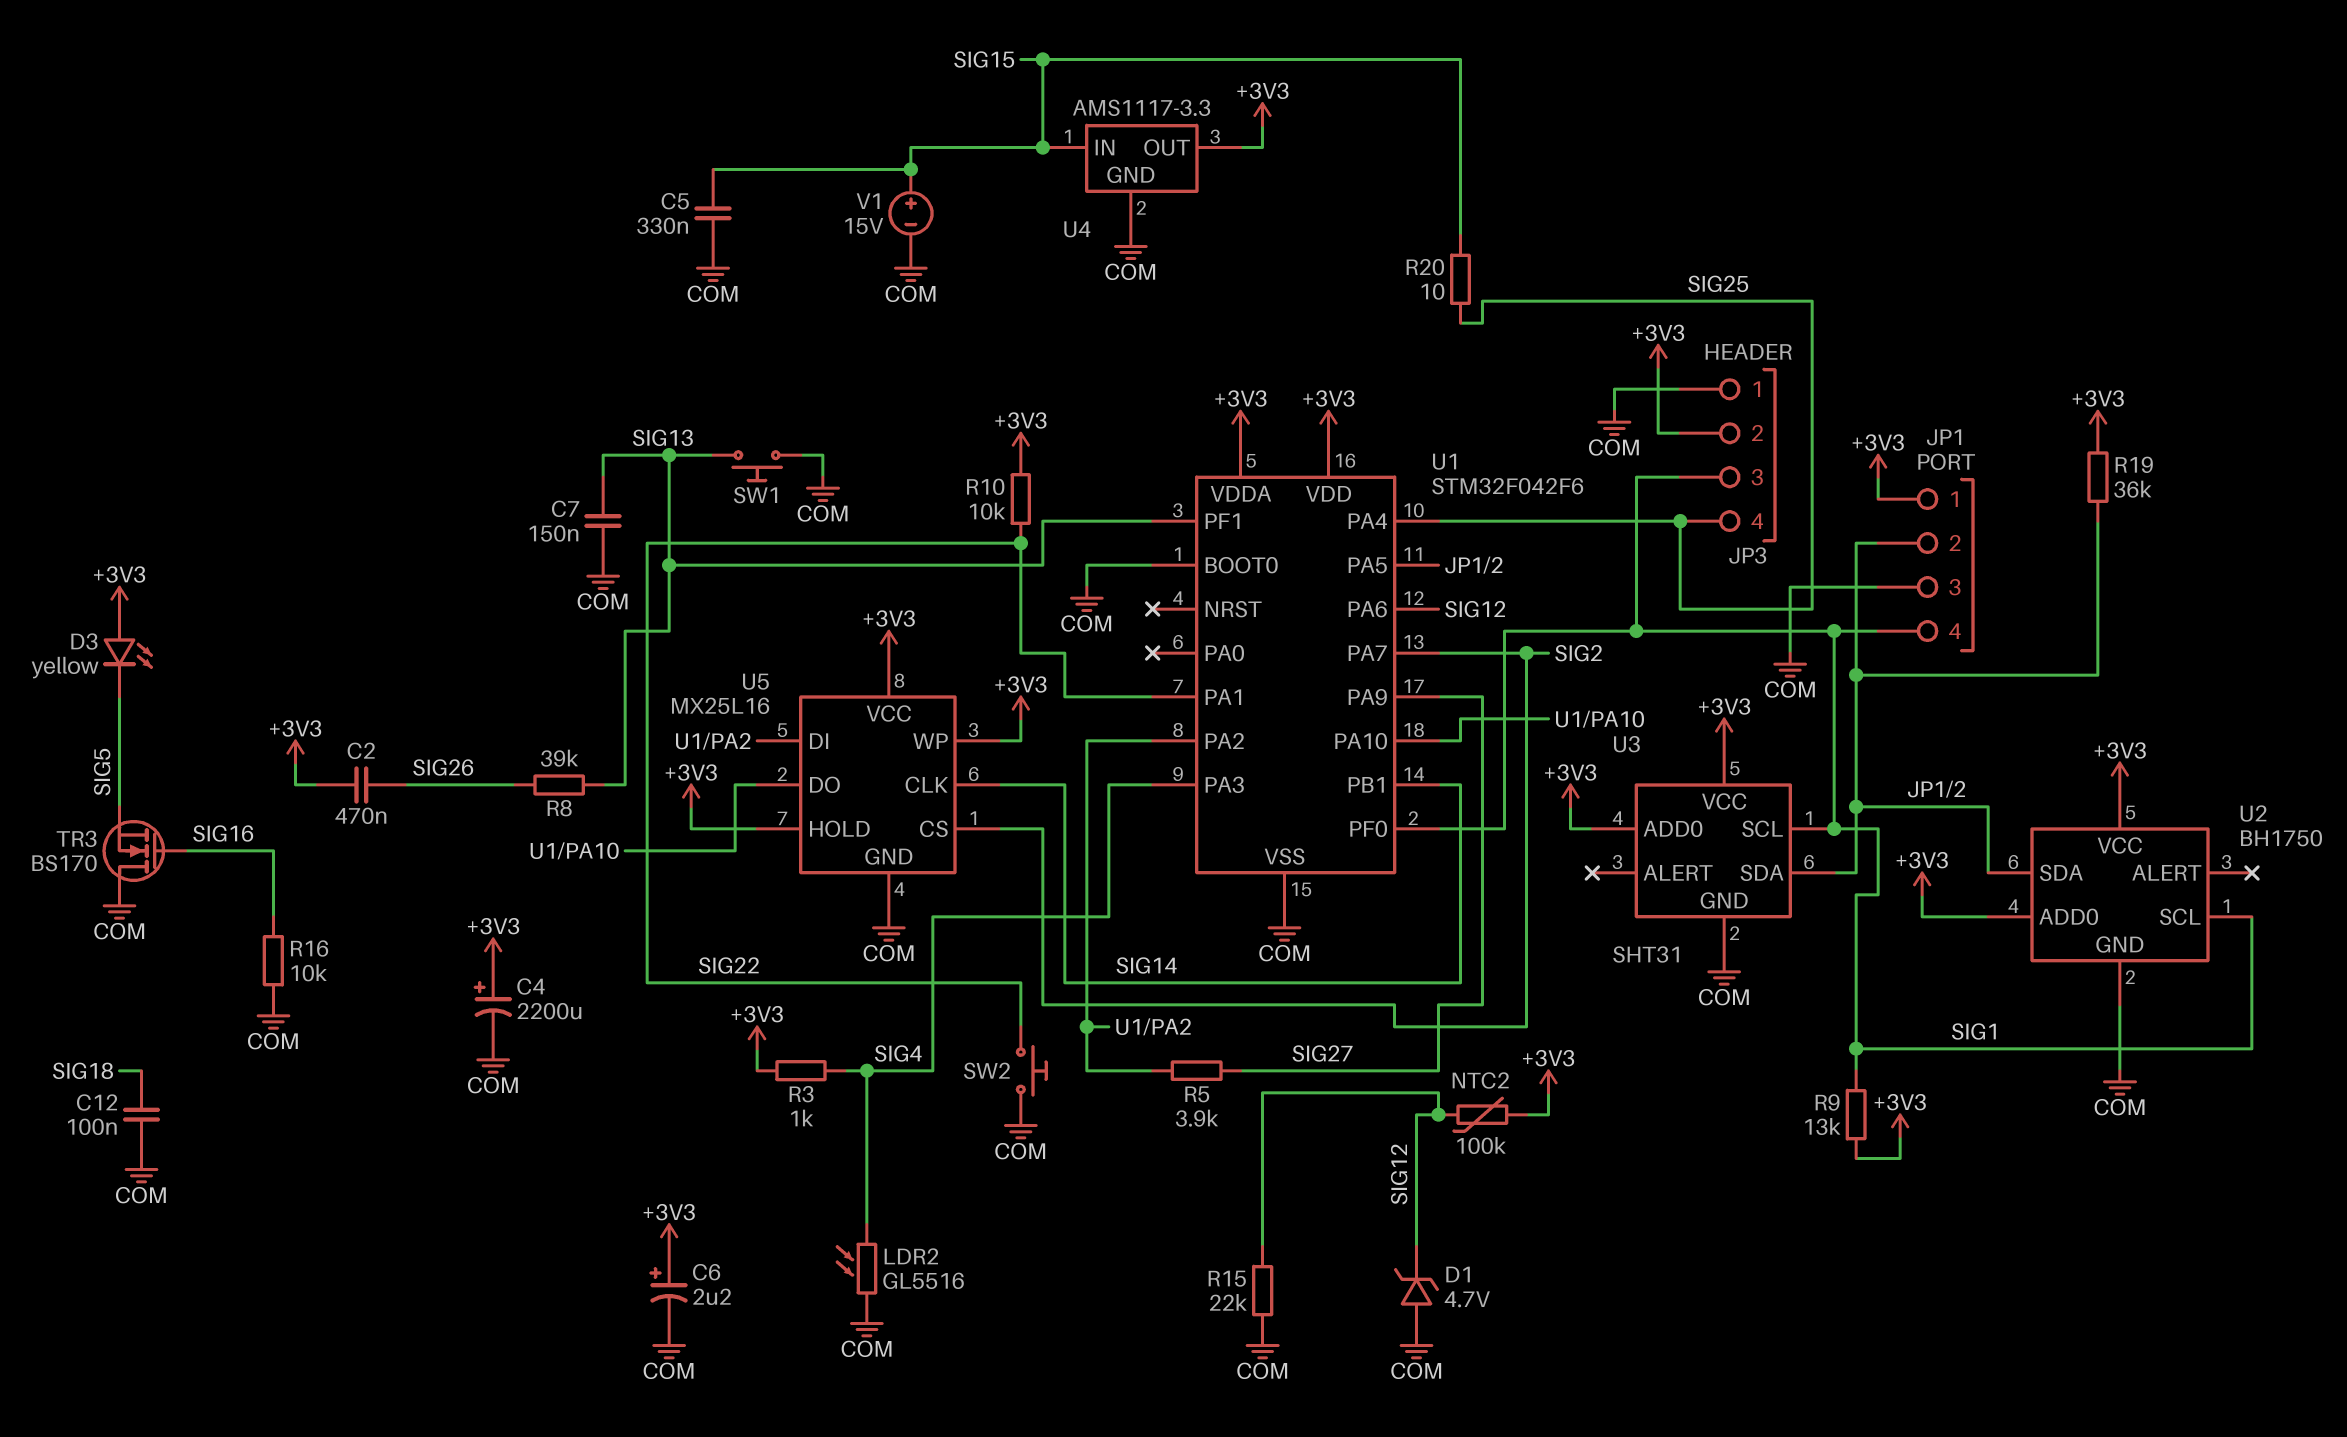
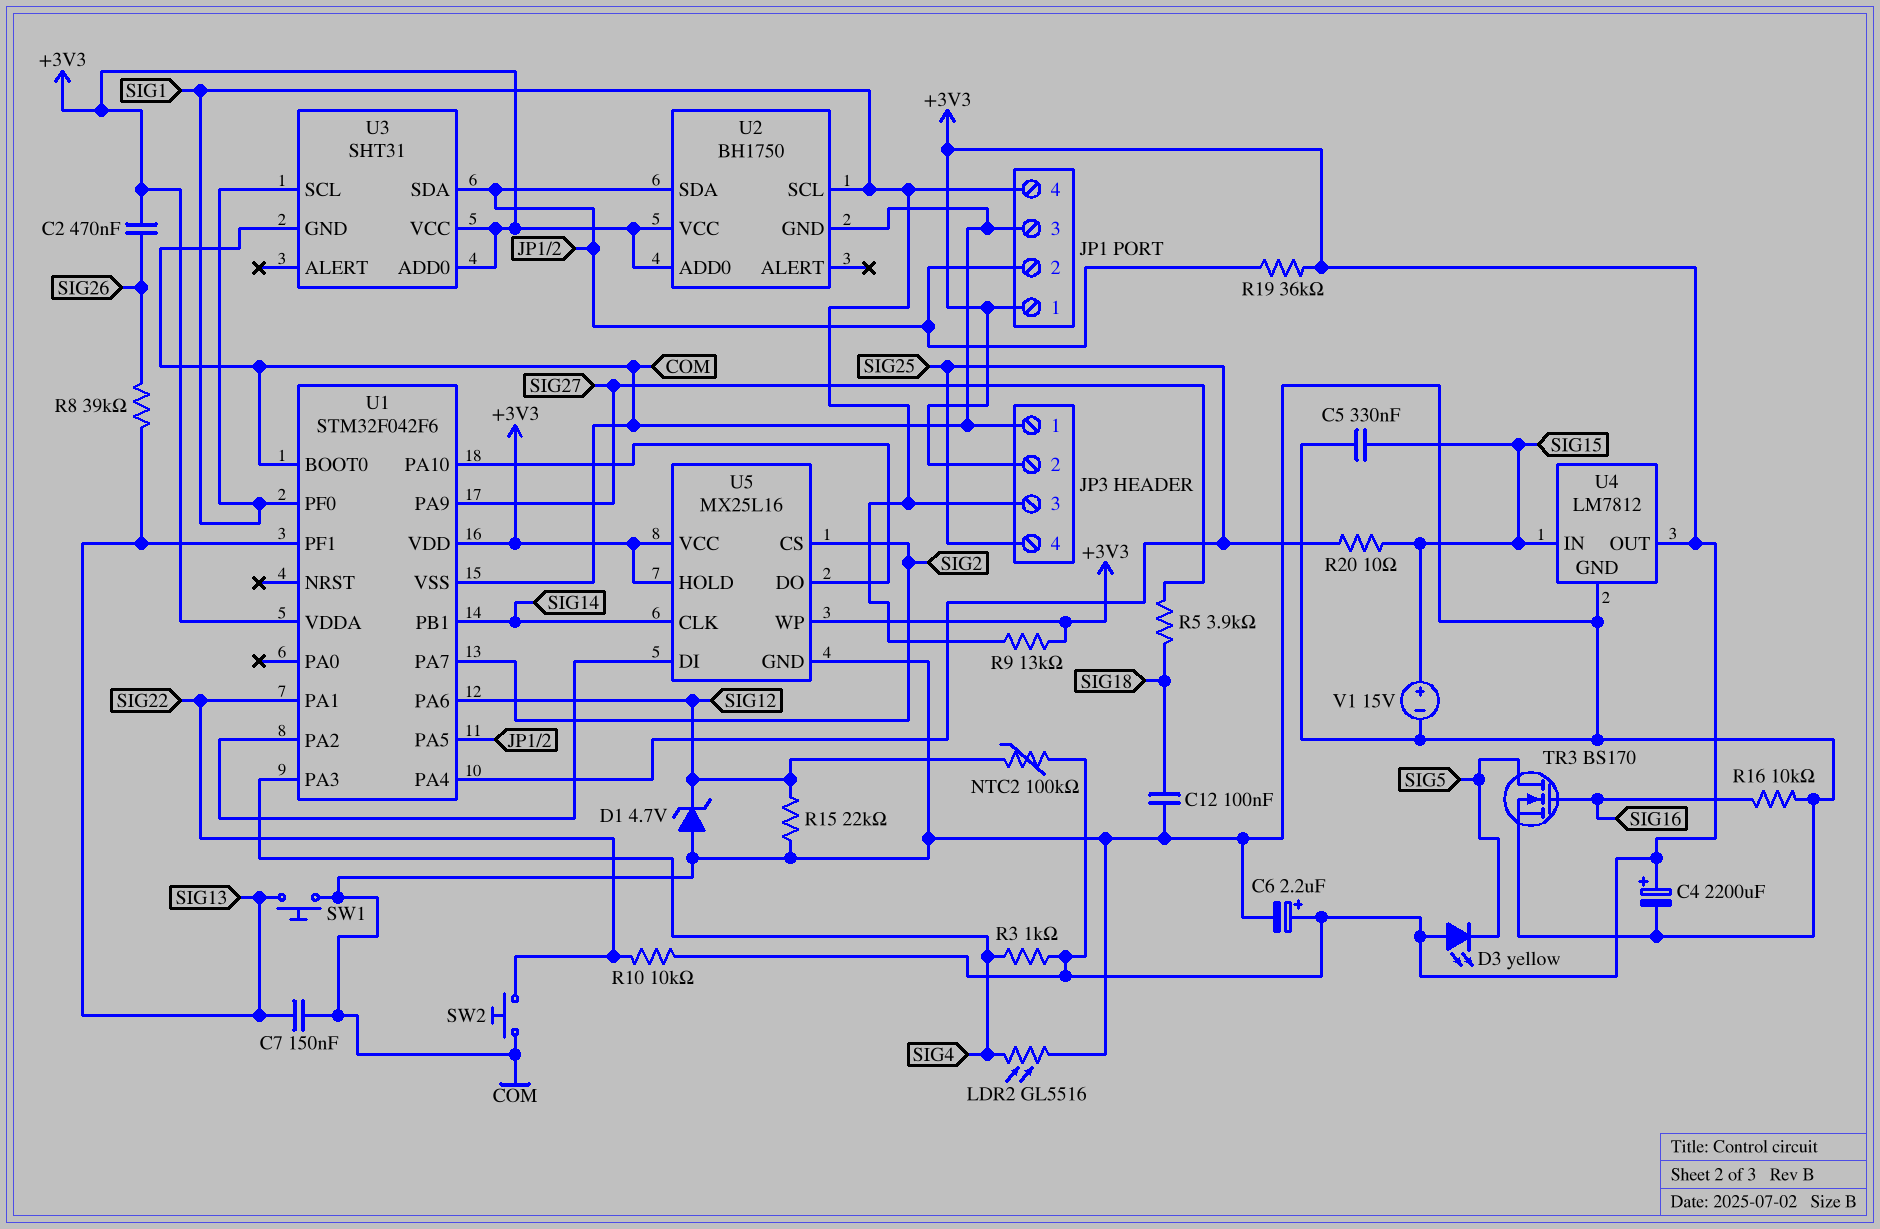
R5: 3.9k (SIG27, U1/PA2) -> 3.9k (SIG18, SIG27)
TR3: NMOS BS170 (G SIG16, D COM, S SIG5) -> NMOS BS170 (G SIG16, D SIG5, S COM)
U4: AMS1117-3.3 -> LM7812

